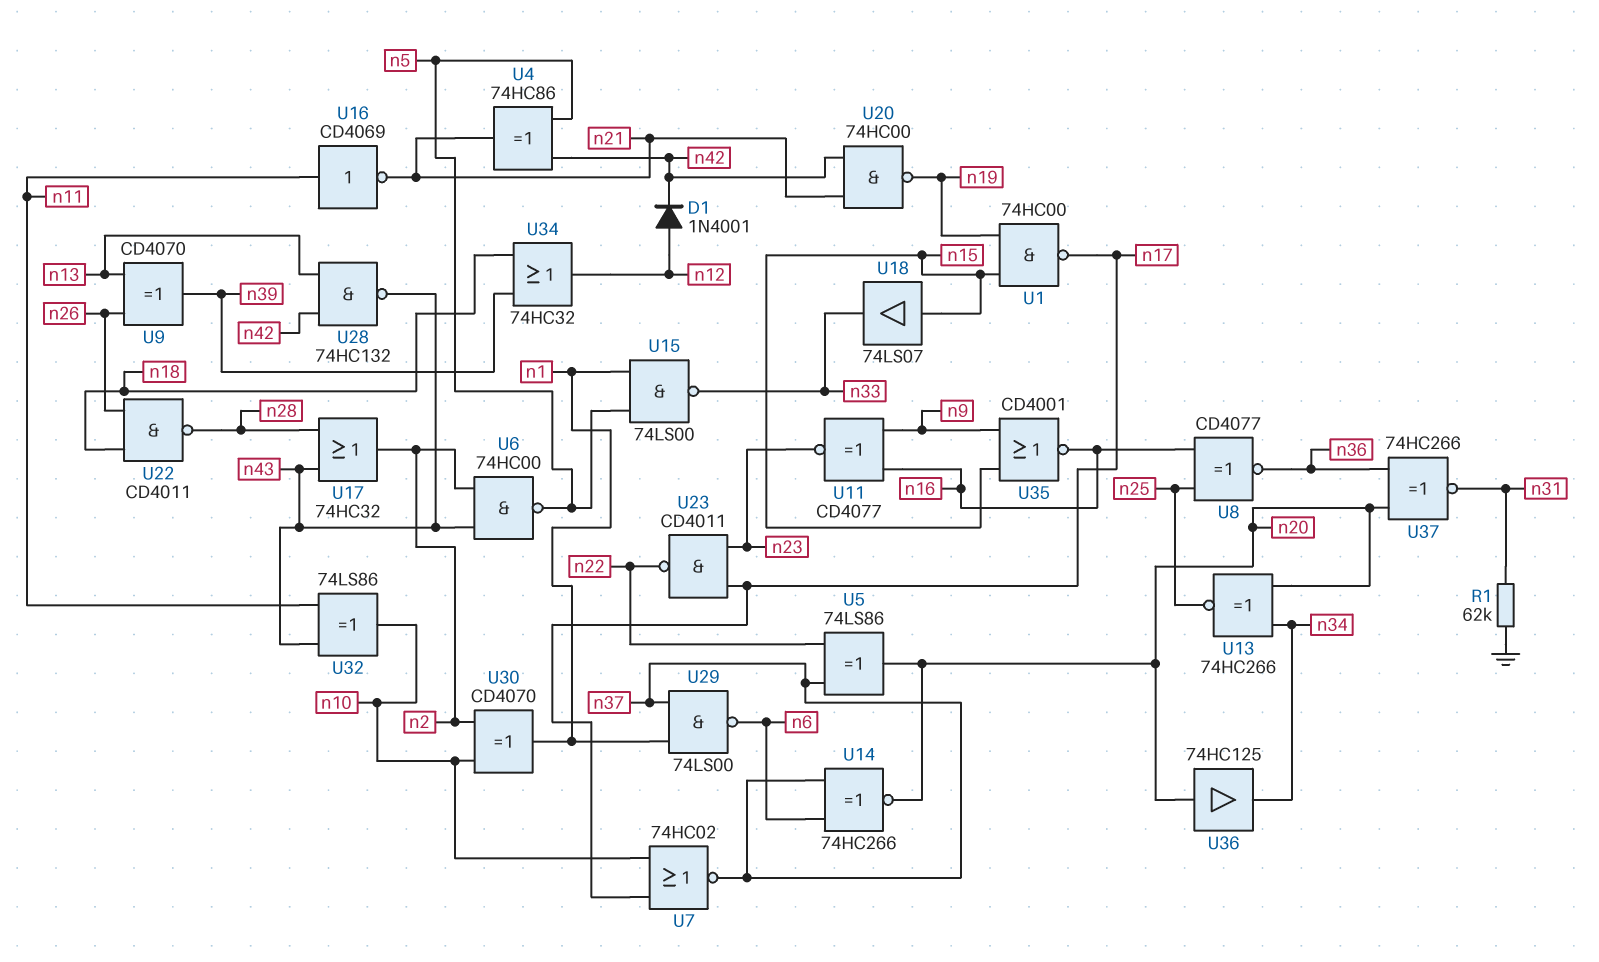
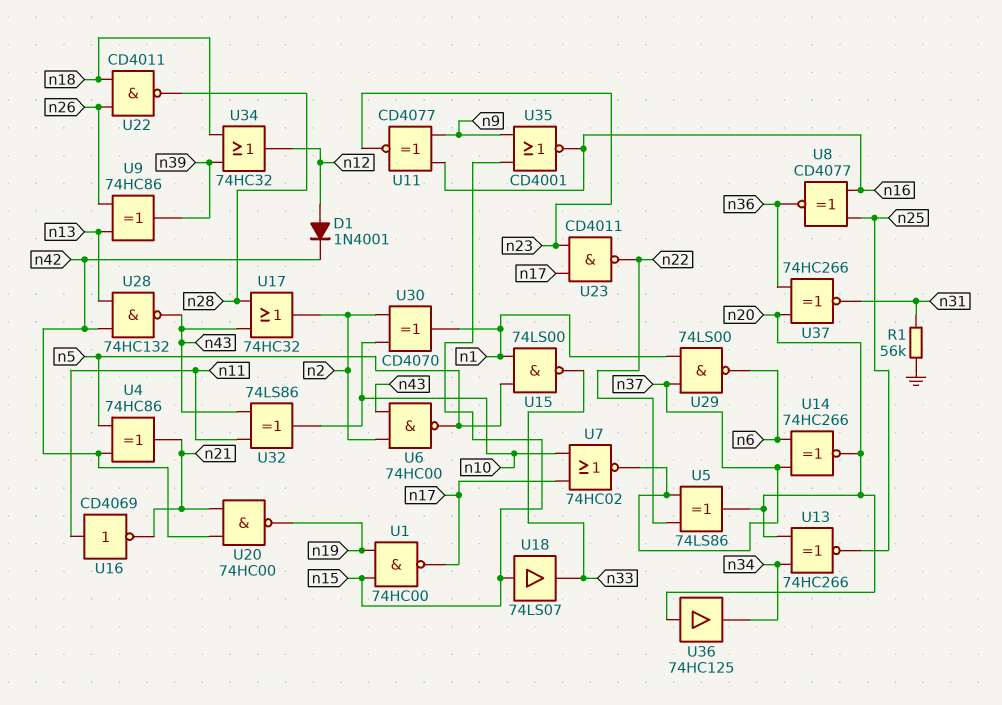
R1: 62k (GND, n31) -> 56k (GND, n31)
U9: XOR CD4070 (in n13, in n26, out n39) -> XOR 74HC86 (in n13, in n26, out n39)

